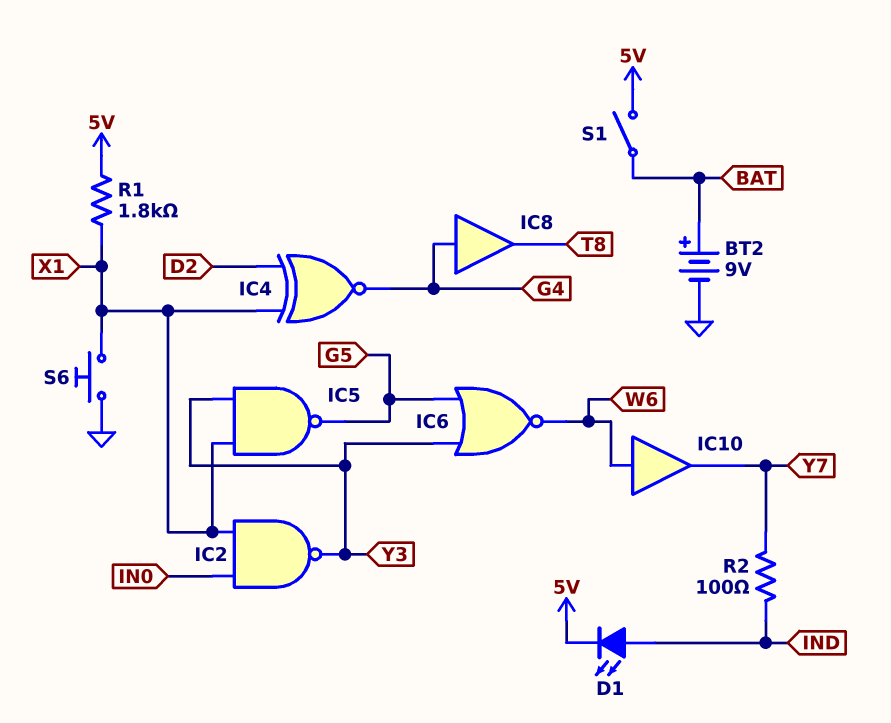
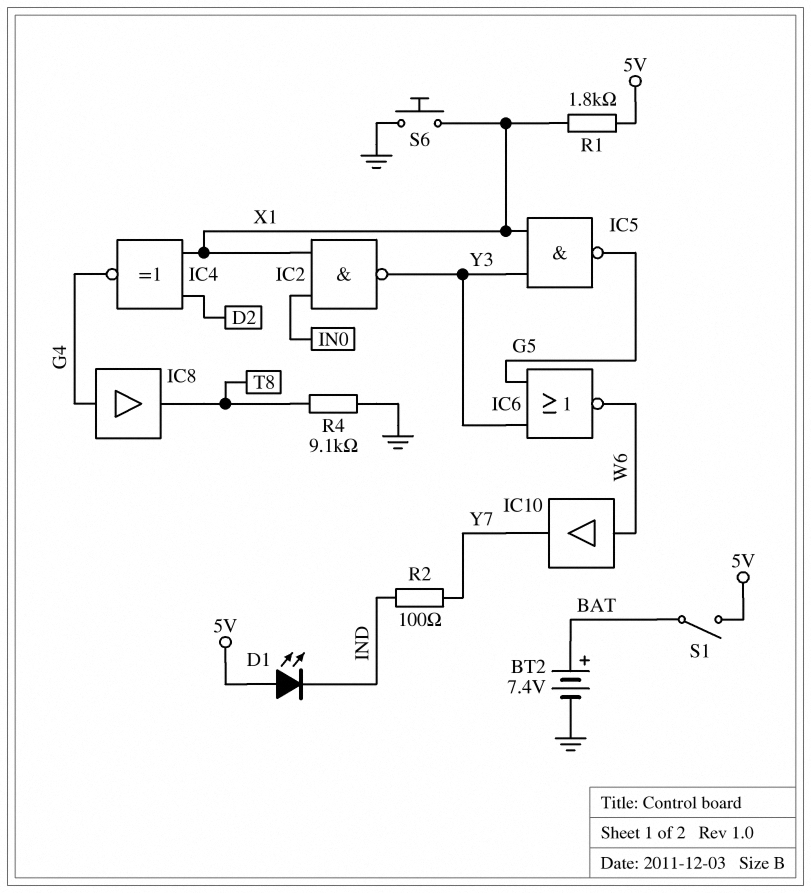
BT2: 9V (plus BAT, minus GND) -> 7.4V (plus BAT, minus GND)
D1: LED (A IND, K 5V) -> LED (A 5V, K IND)
R4: none -> 9.1k (GND, T8)

